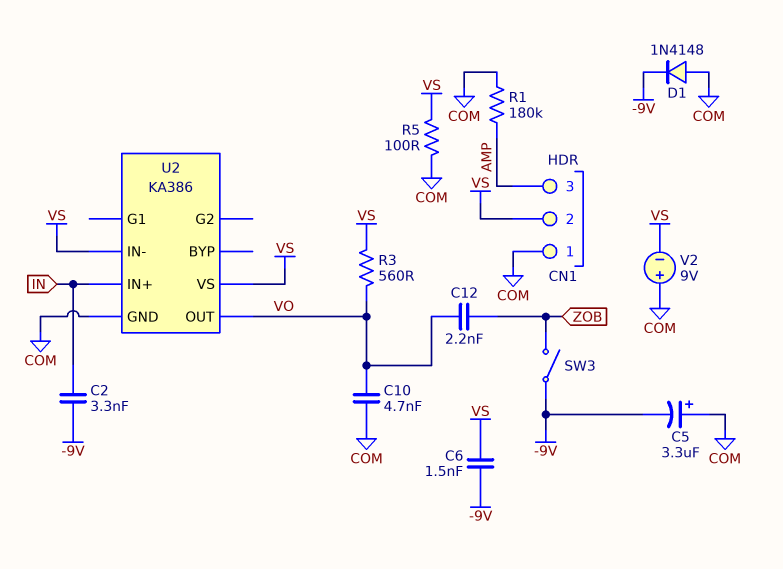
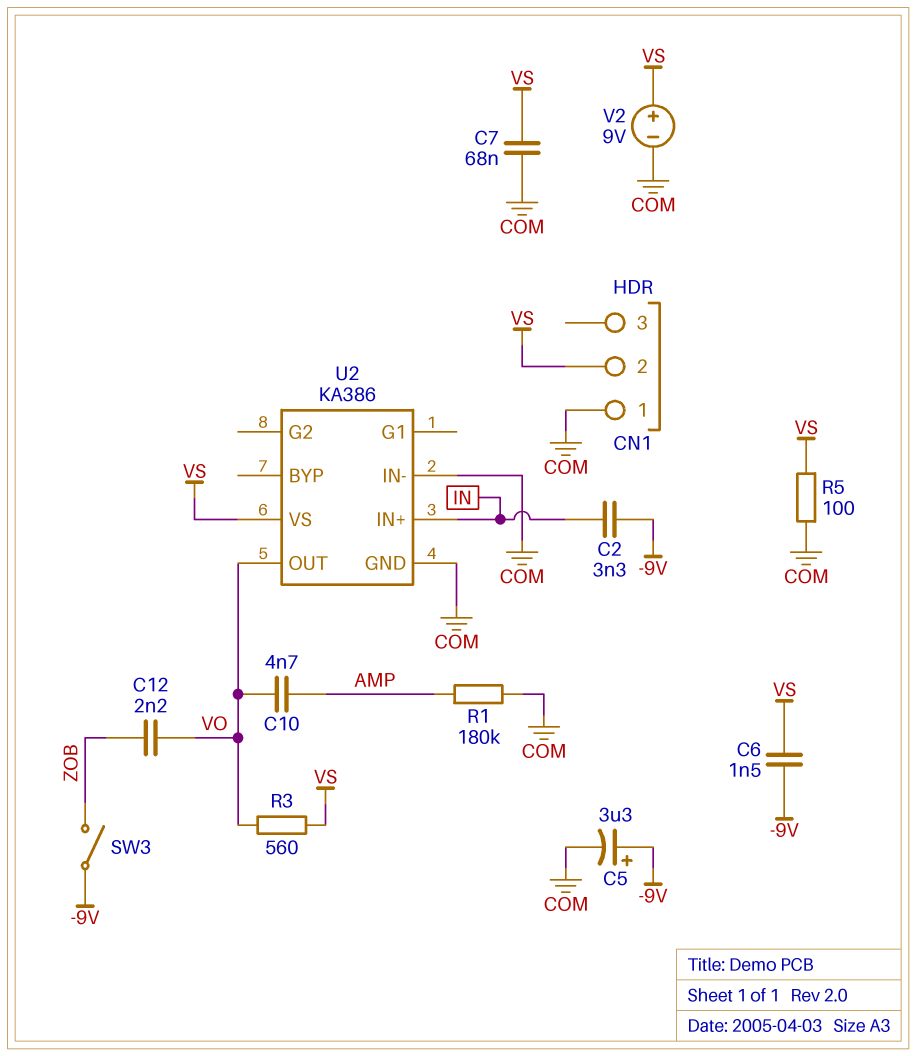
C5: 3.3uF (plus COM, minus -9V) -> 3.3uF (plus -9V, minus COM)
C7: none -> 68nF (COM, VS)
C10: 4.7nF (COM, VO) -> 4.7nF (AMP, VO)
CN1 pin 3: AMP -> none
D1: diode 1N4148 (A COM, K -9V) -> none
U2 pin IN-: VS -> COM
V2: 9V (plus COM, minus VS) -> 9V (plus VS, minus COM)

